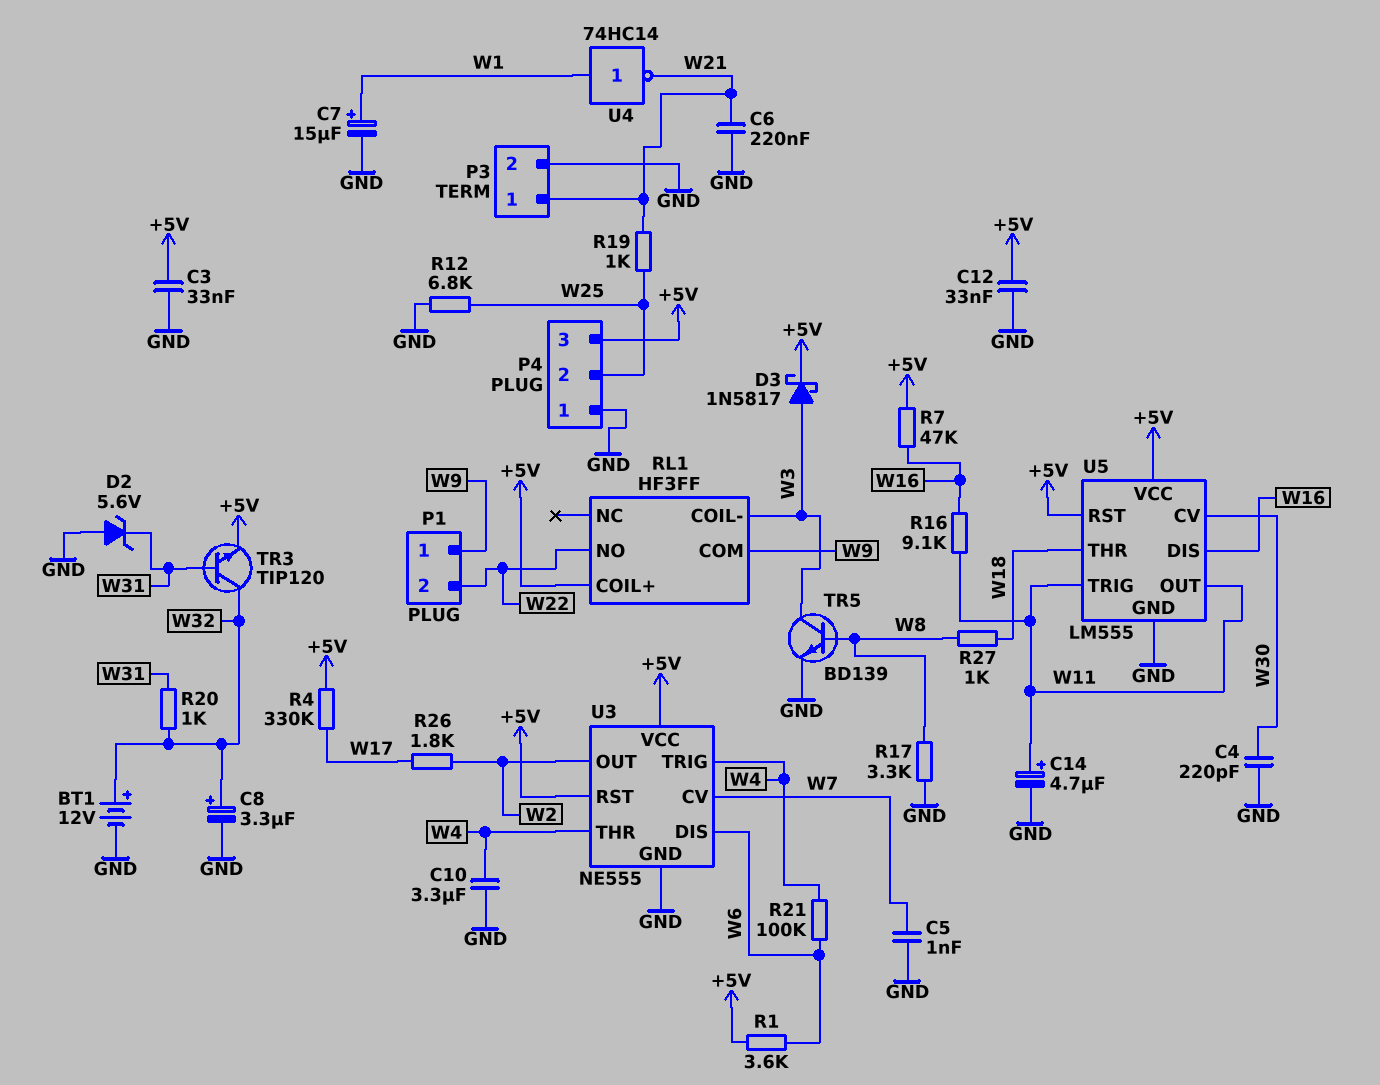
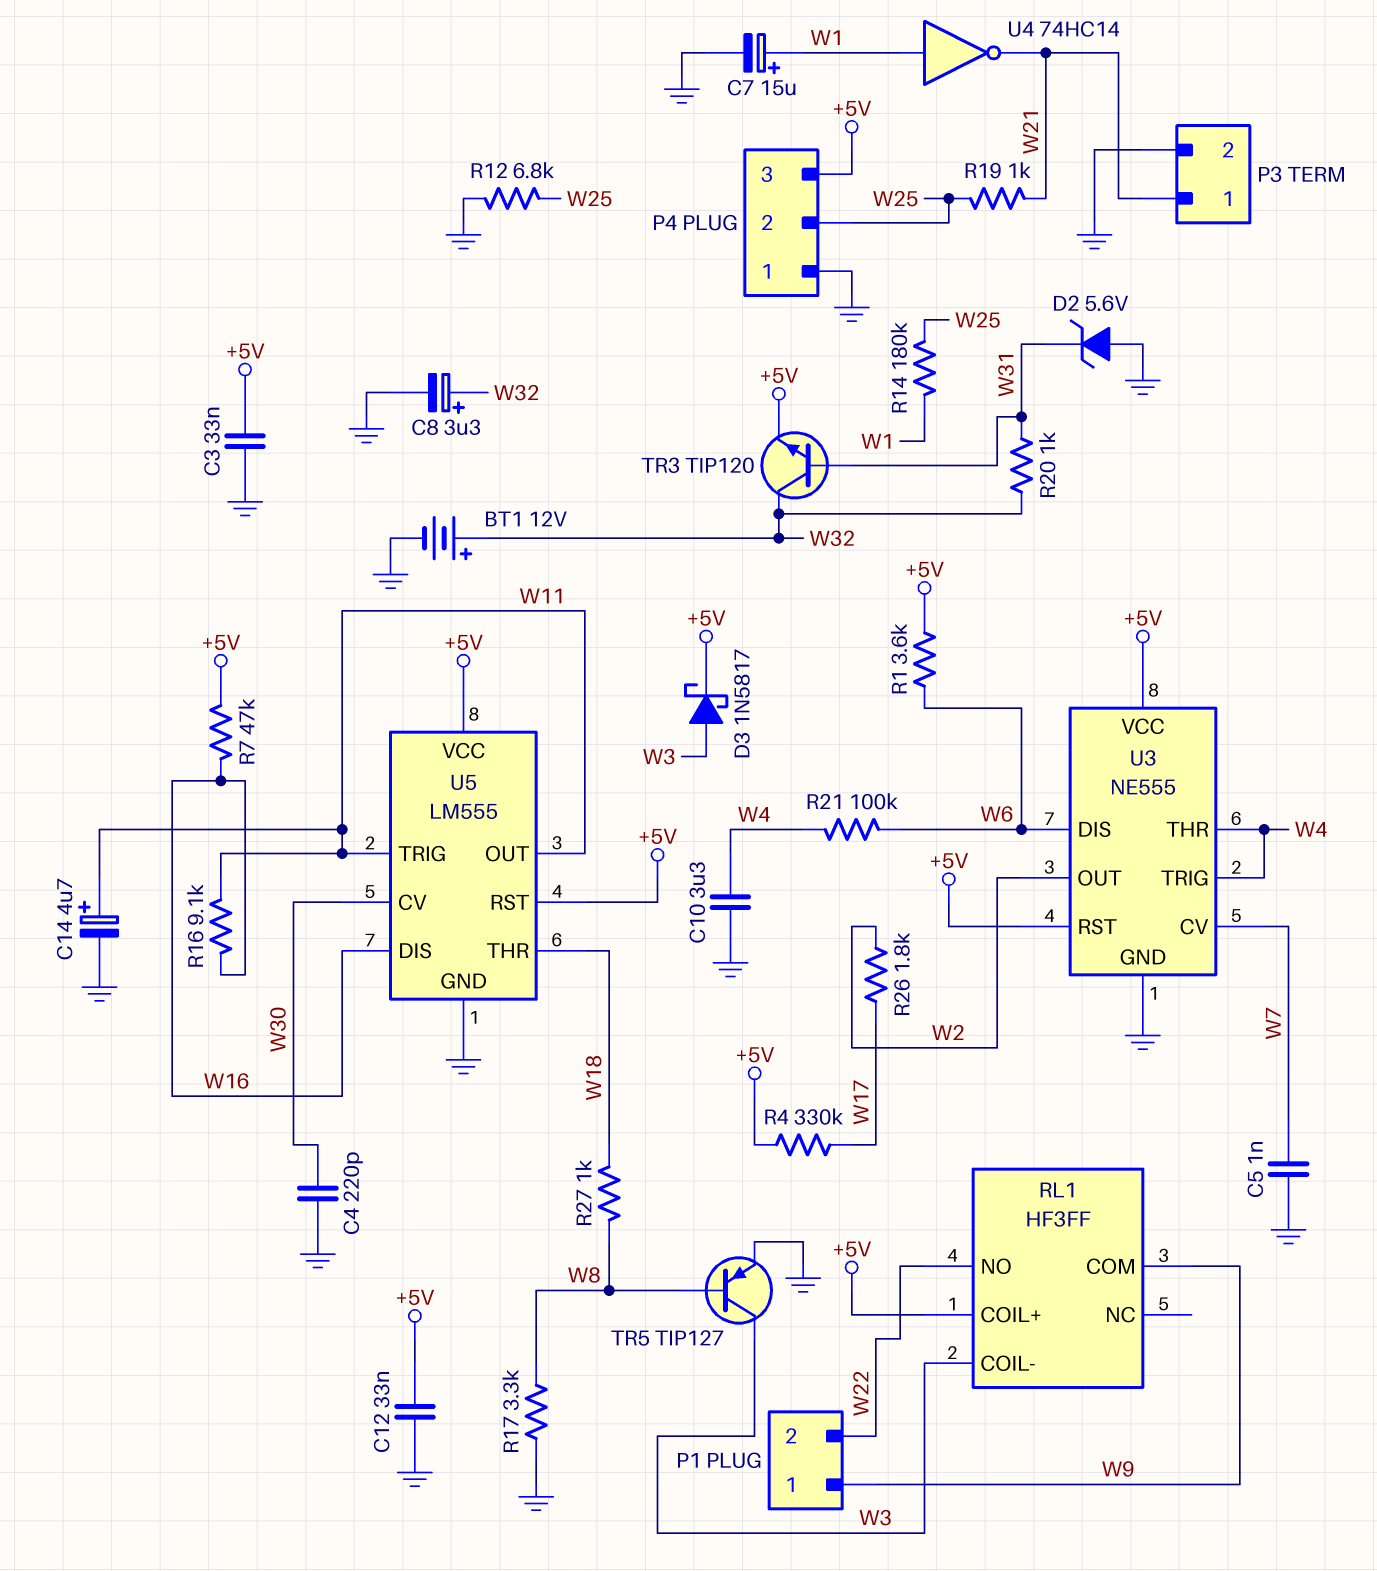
C6: 220nF (GND, W21) -> none
R14: none -> 180k (W1, W25)
TR5: NPN BD139 (B W8, C W3, E GND) -> PNP TIP127 (B W8, C W3, E GND)

